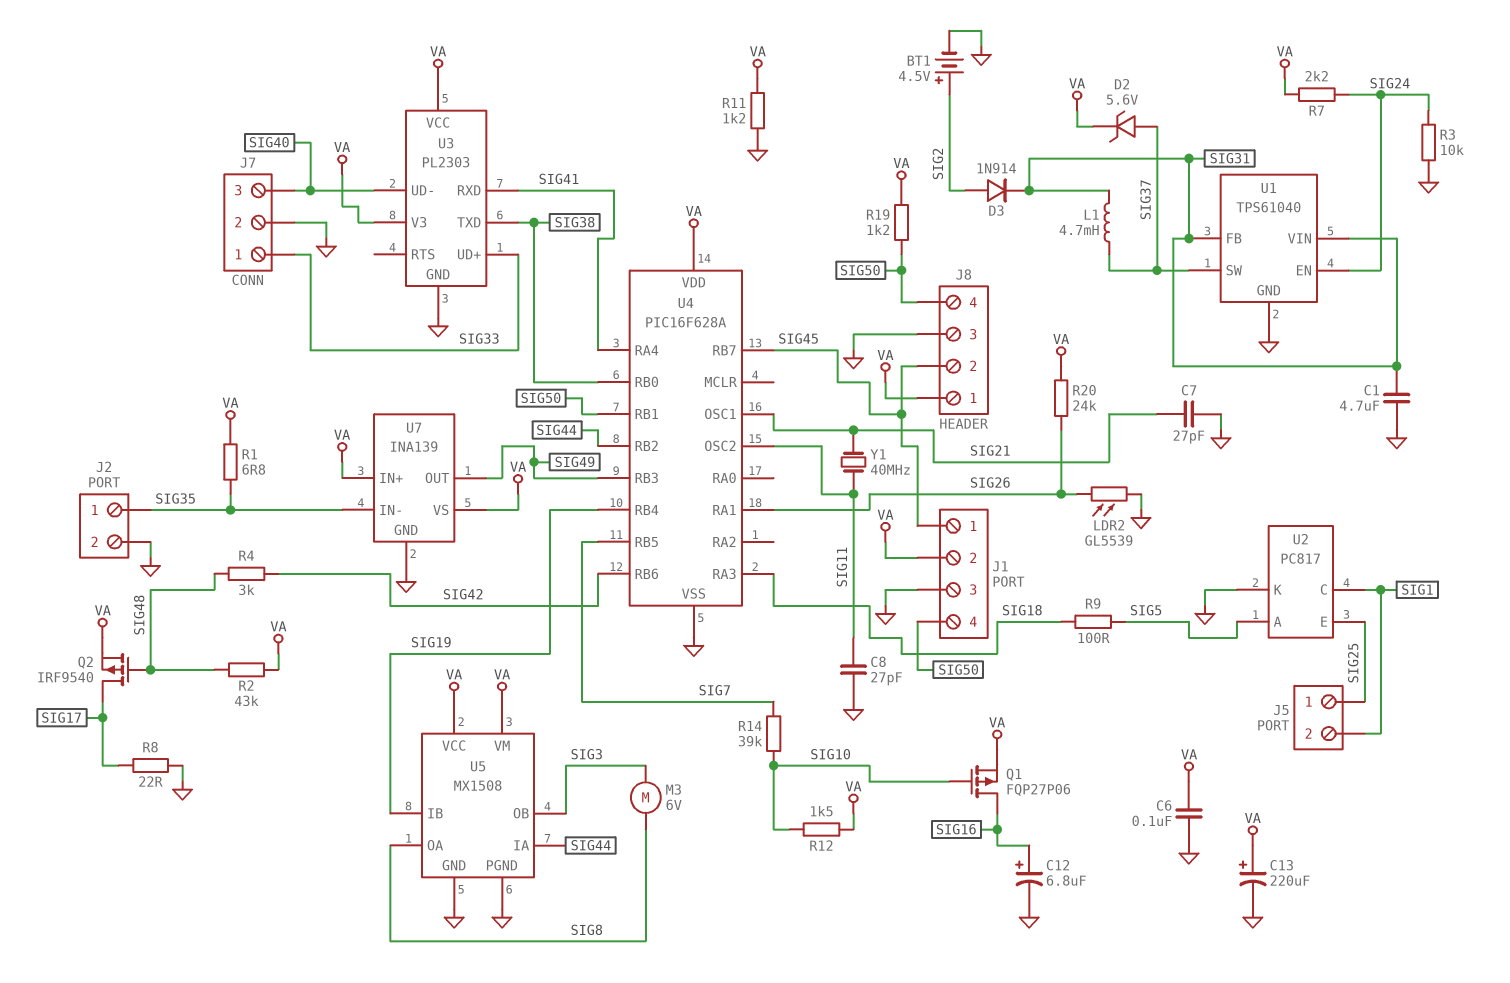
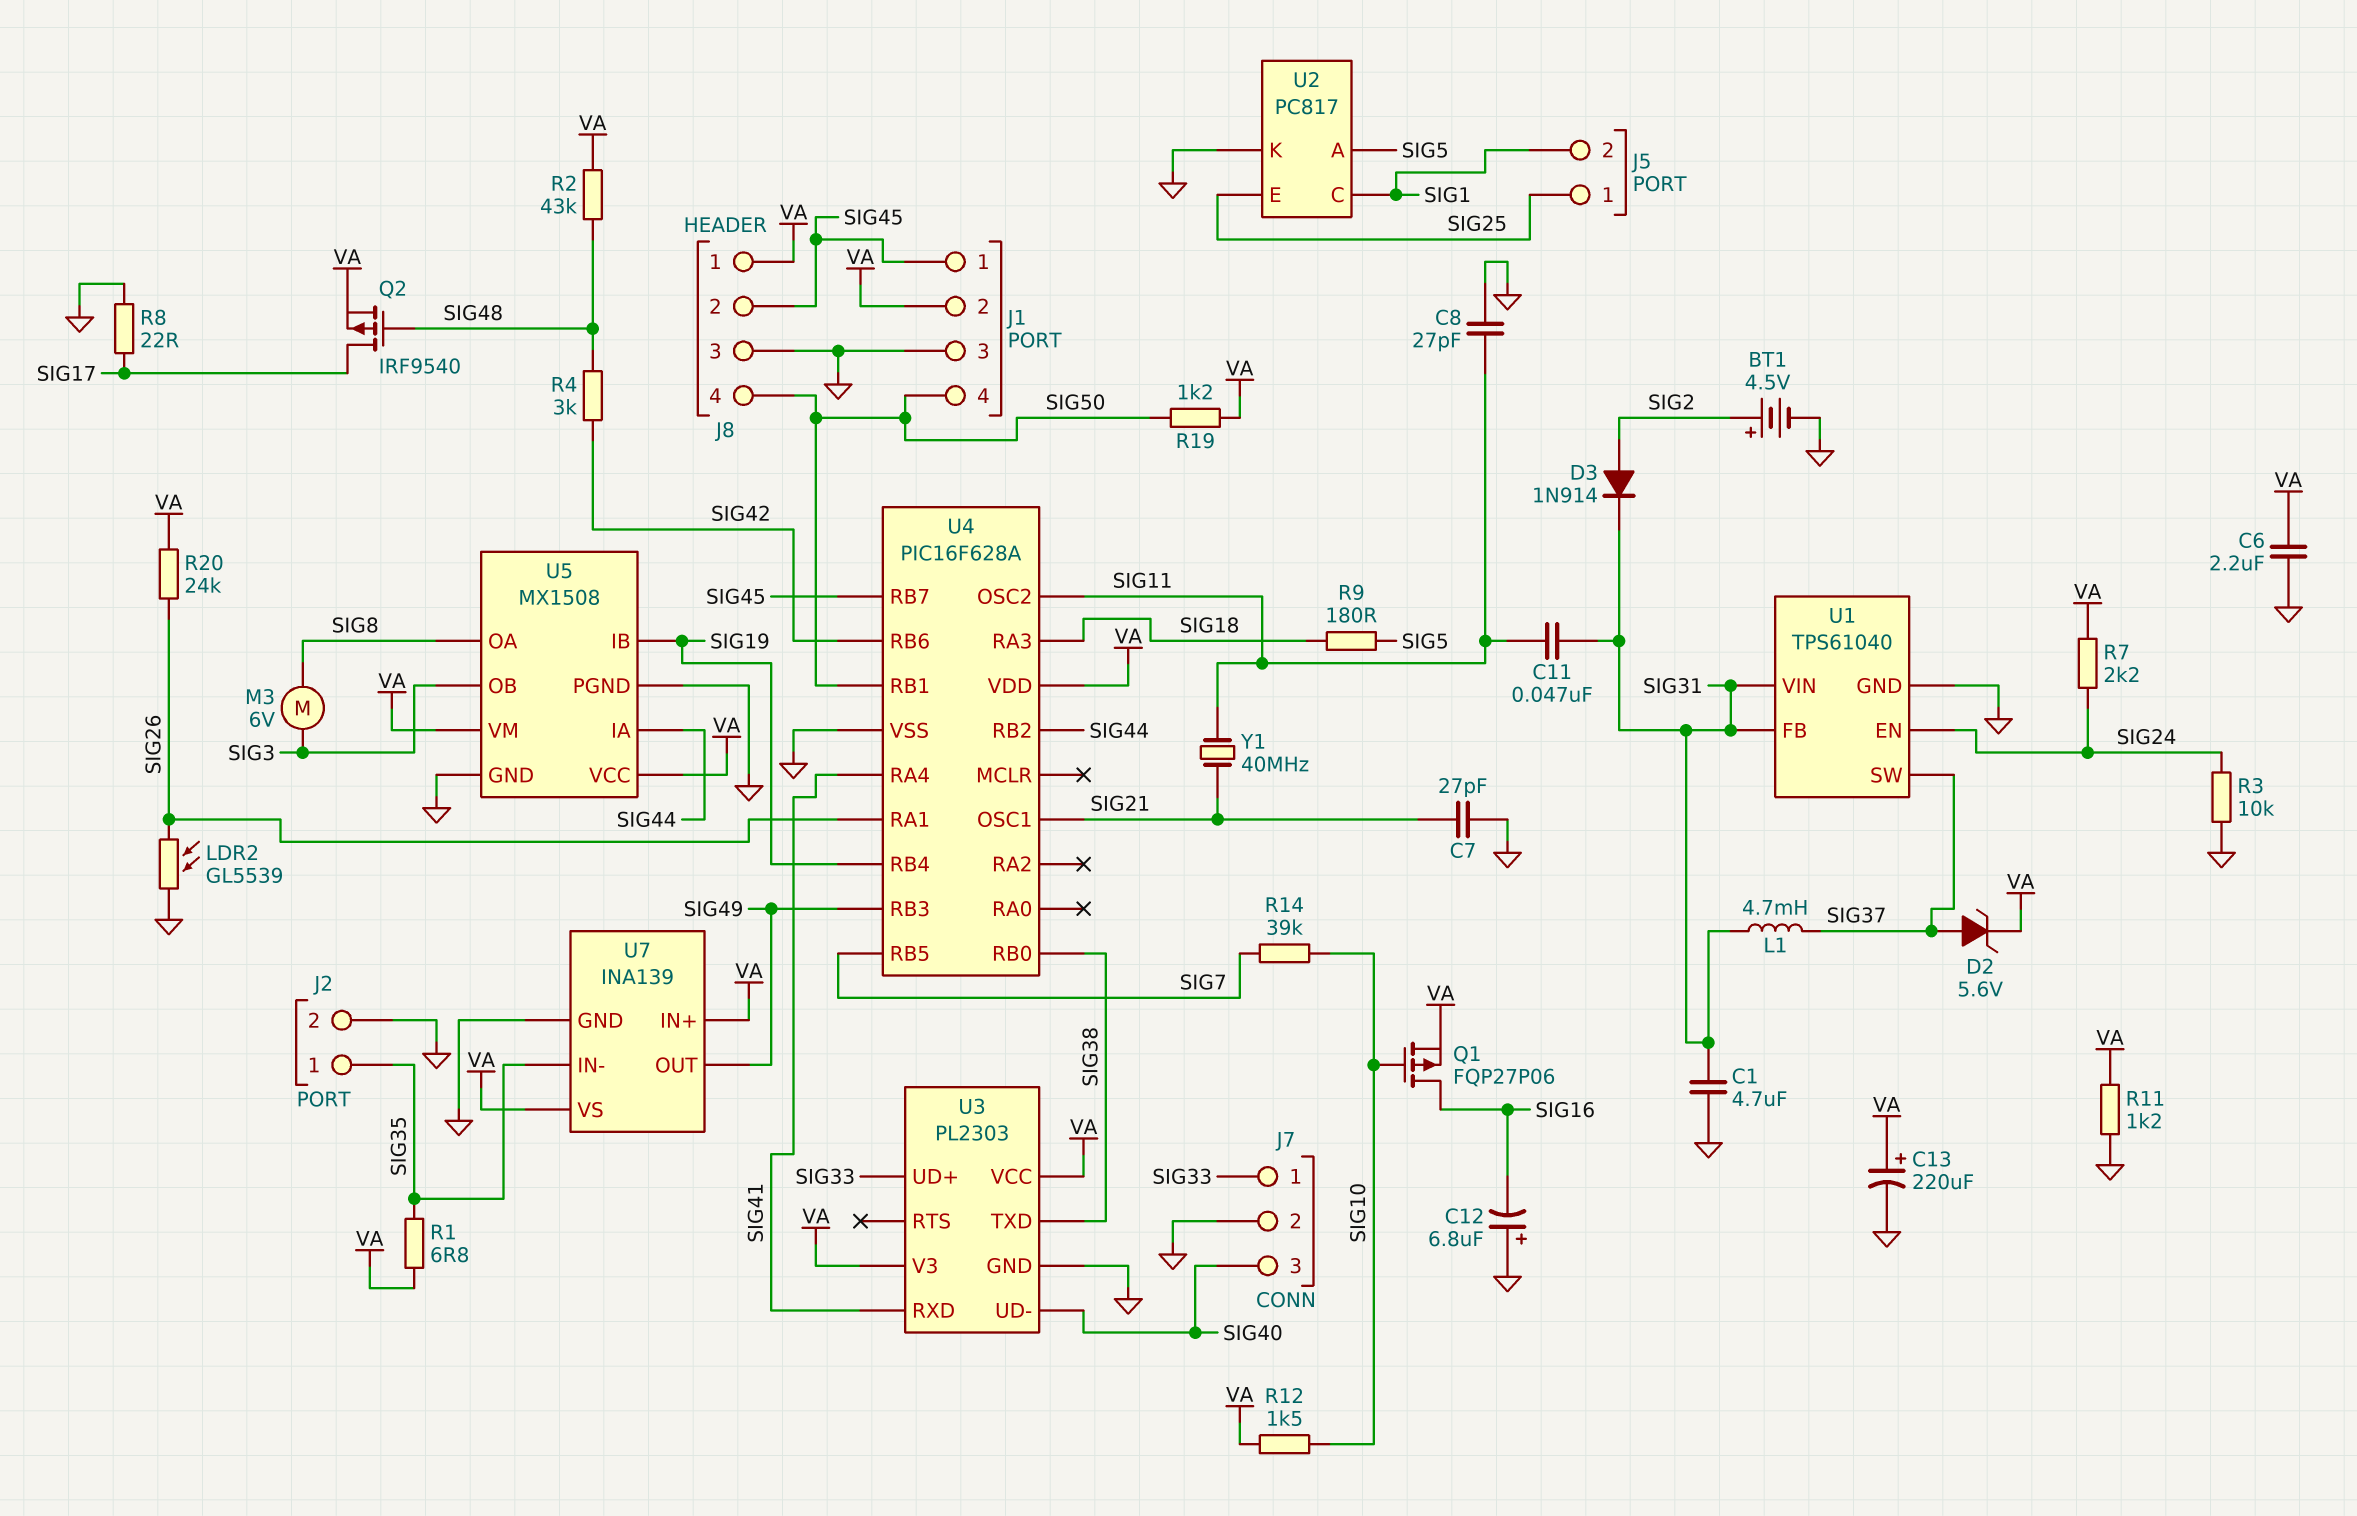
C6: 100nF (GND, VA) -> 2.2uF (GND, VA)
C11: none -> 47nF (SIG11, SIG31)
C12: 6.8uF (plus SIG16, minus GND) -> 6.8uF (plus GND, minus SIG16)
R9: 100 (SIG5, SIG18) -> 180 (SIG5, SIG18)

